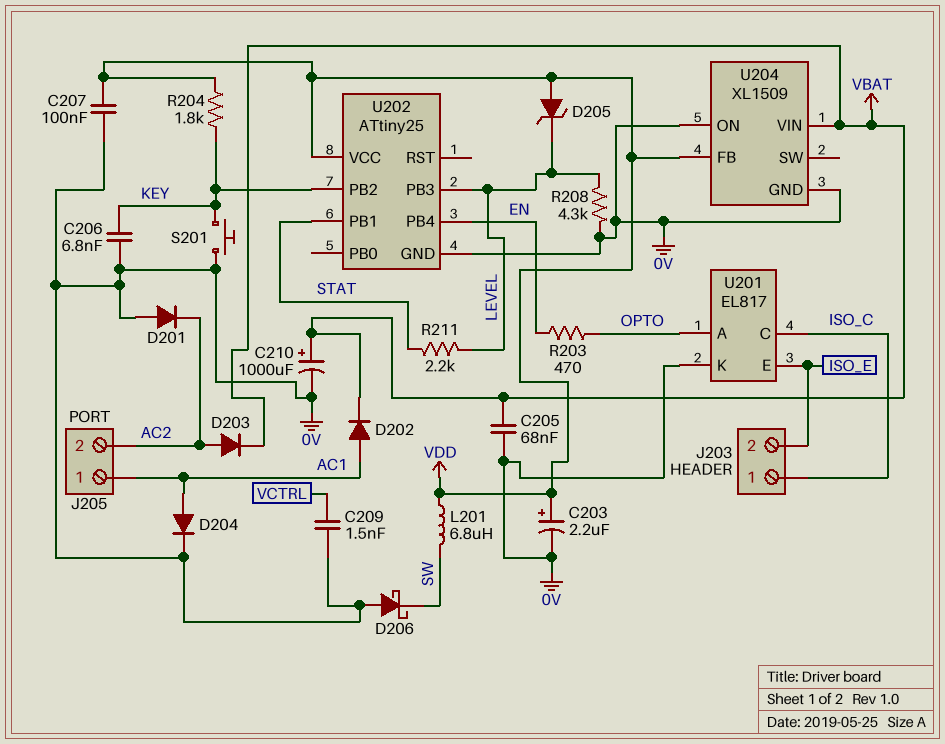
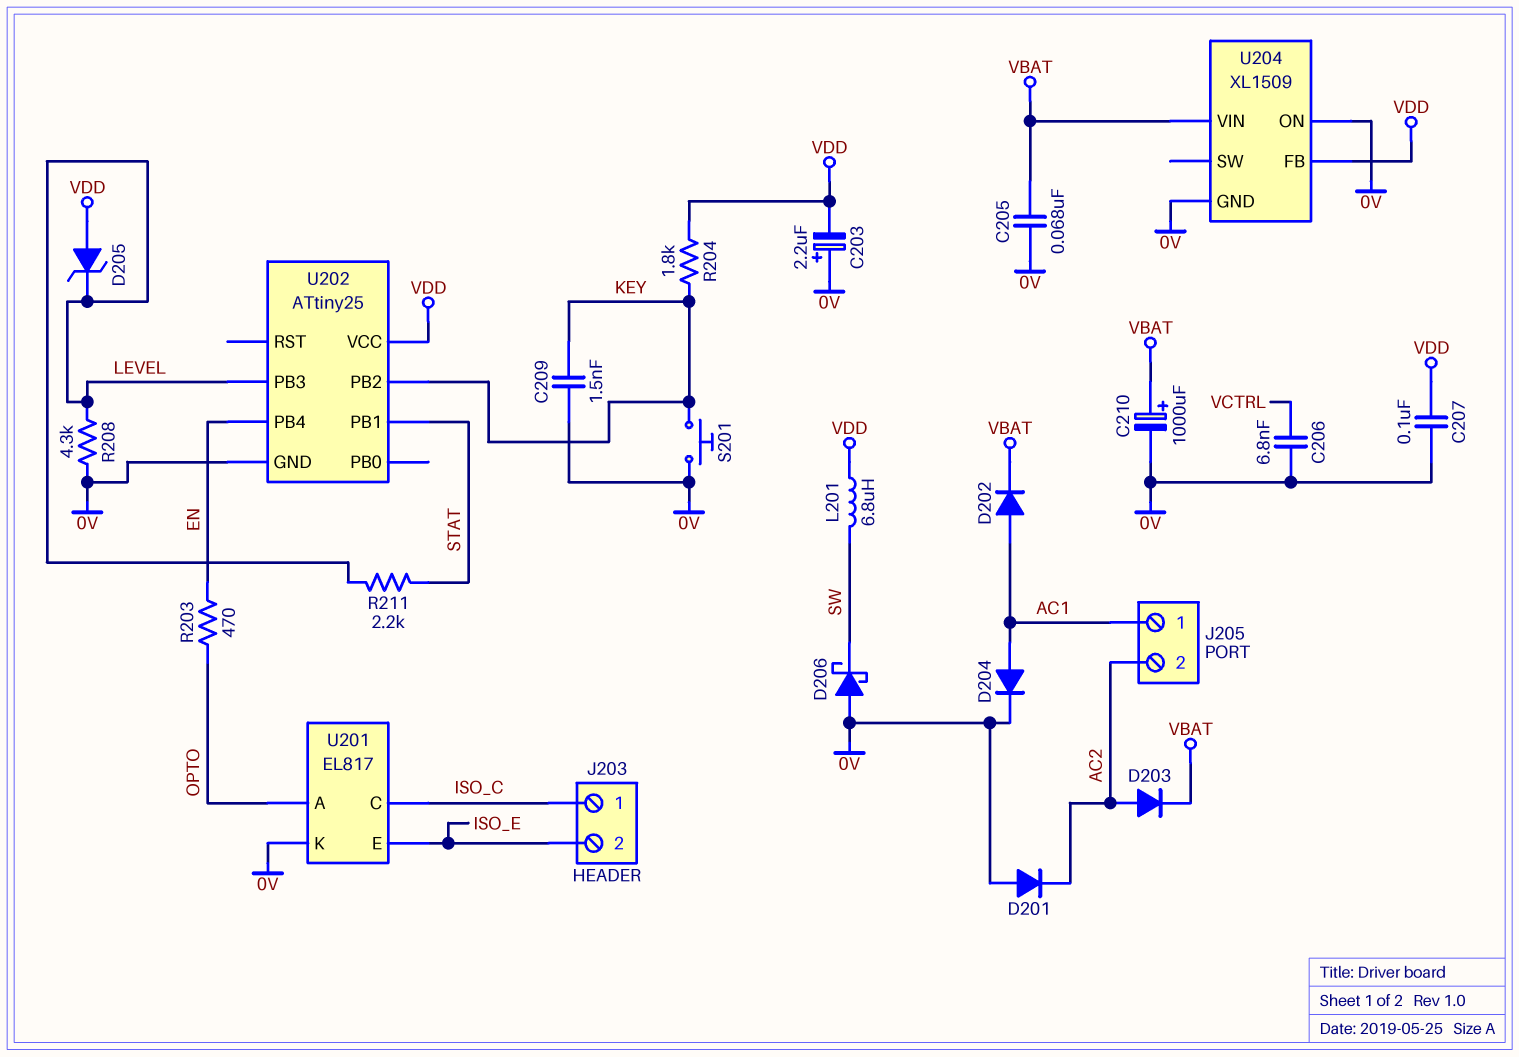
C203: 2.2uF (plus VDD, minus 0V) -> 2.2uF (plus 0V, minus VDD)
C206: 6.8nF (0V, KEY) -> 6.8nF (0V, VCTRL)
C209: 1.5nF (0V, VCTRL) -> 1.5nF (0V, KEY)

